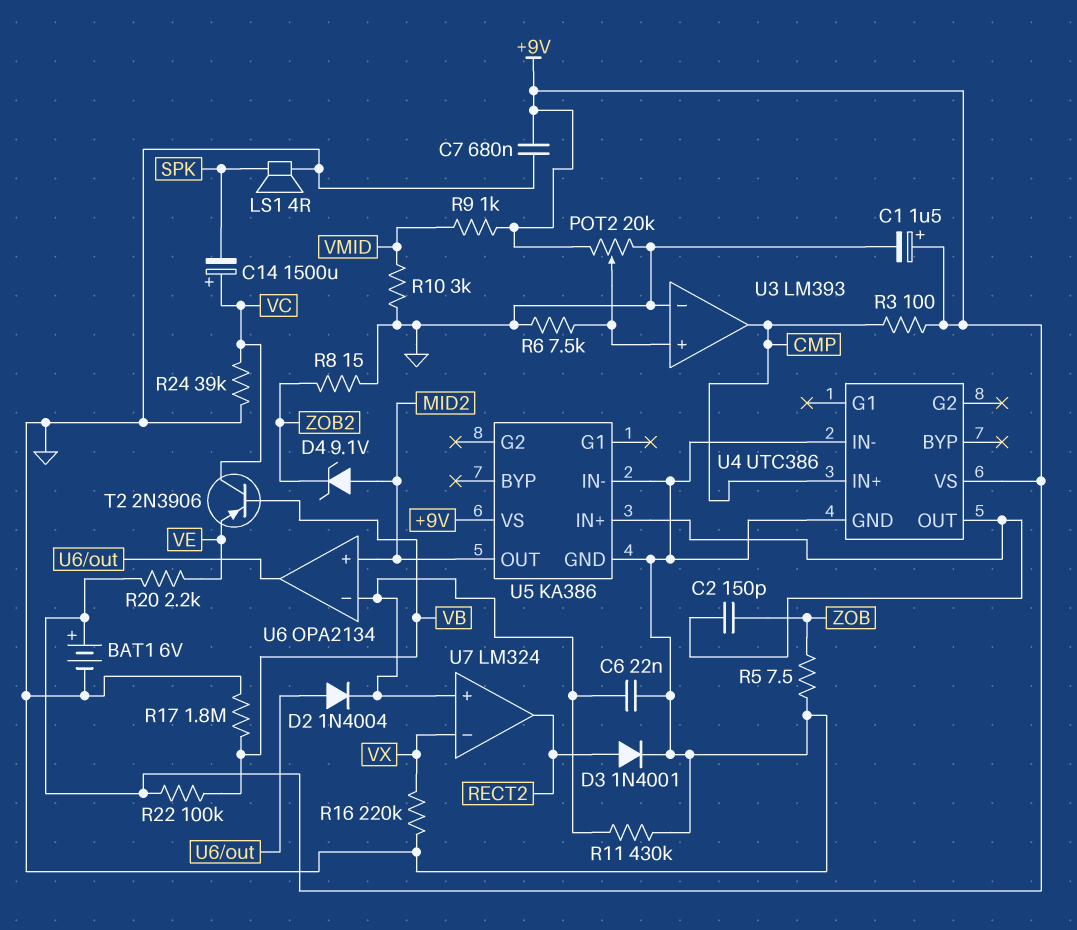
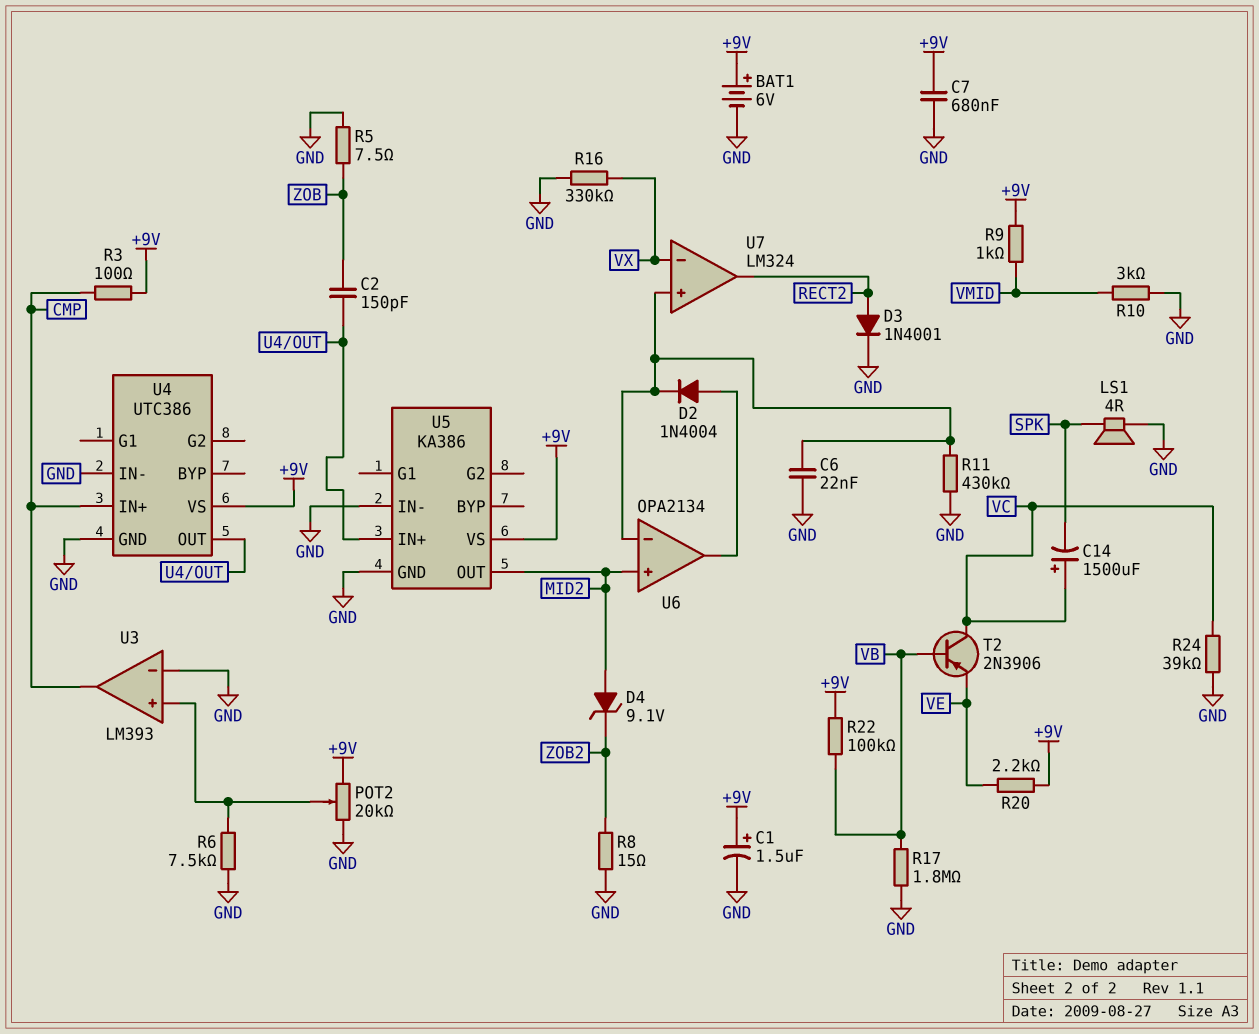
R16: 220k (GND, VX) -> 330k (GND, VX)

